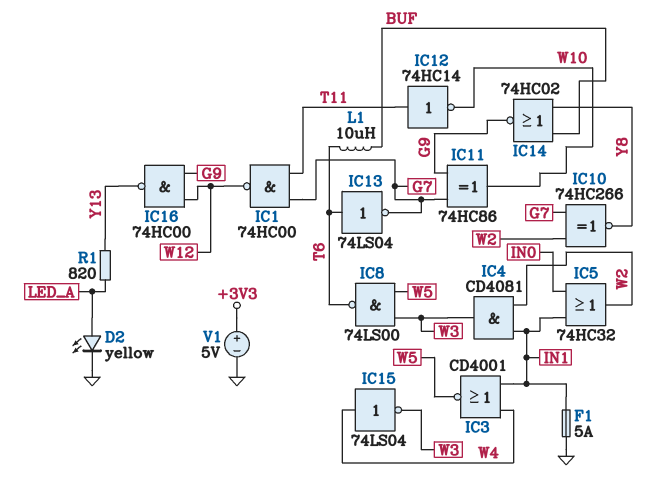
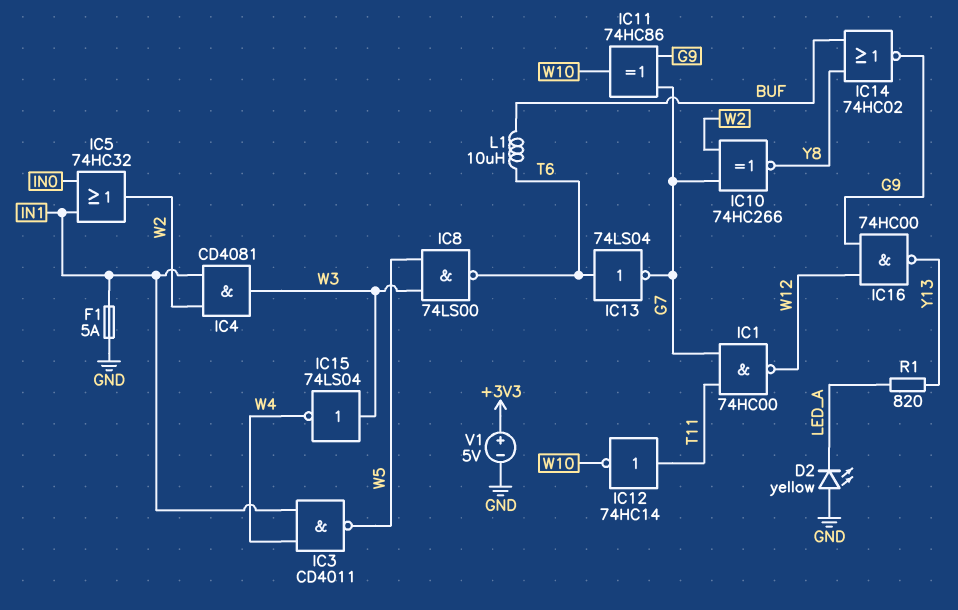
D2: LED yellow (A LED_A, K GND) -> LED yellow (A GND, K LED_A)
IC3: NOR CD4001 (in IN1, in W4, out W5) -> NAND CD4011 (in IN1, in W4, out W5)
IC15: NOT 74LS04 (in W4, out W3) -> NOT 74LS04 (in W3, out W4)

